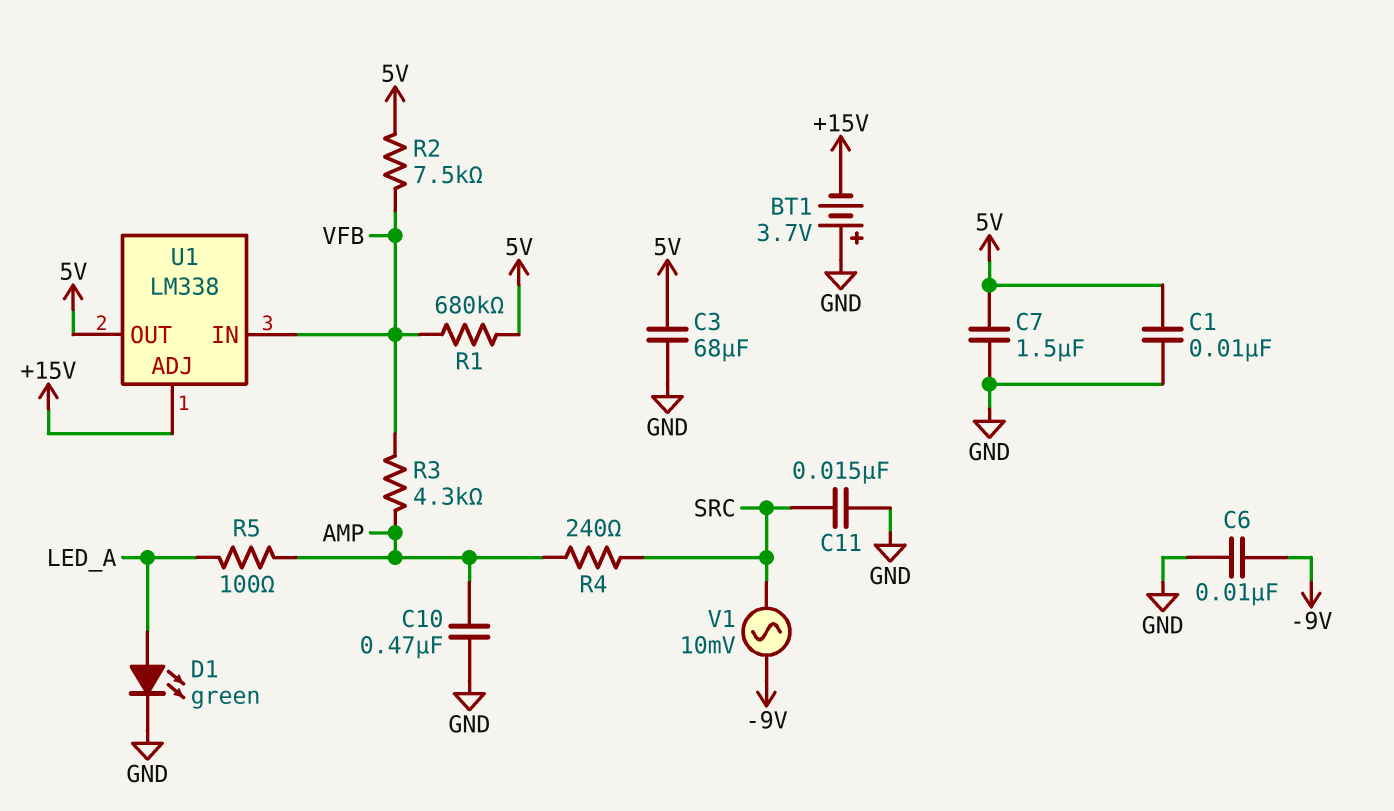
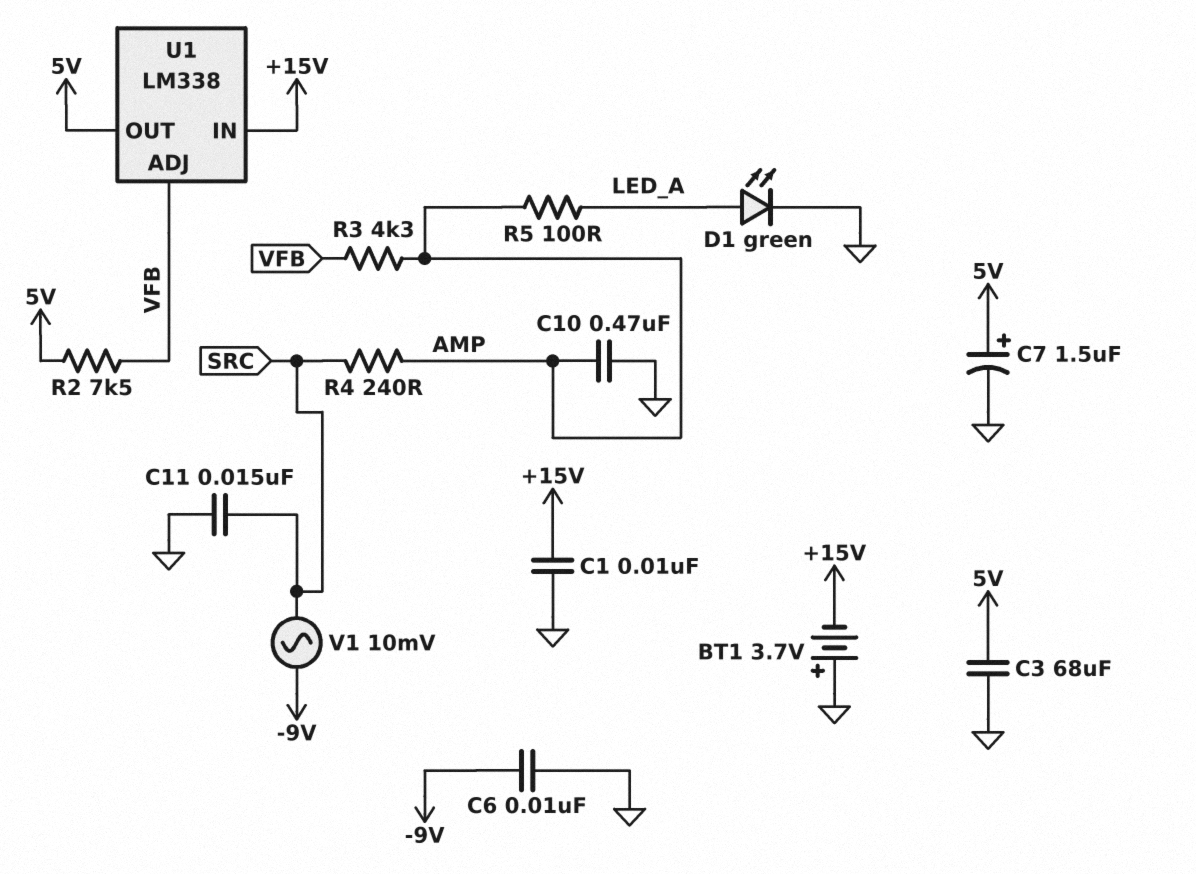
C1: 10nF (5V, GND) -> 10nF (+15V, GND)
C7: 1.5uF (5V, GND) -> 1.5uF (plus 5V, minus GND)
R1: 680k (5V, VFB) -> none
U1 pin ADJ: +15V -> VFB
U1 pin IN: VFB -> +15V

